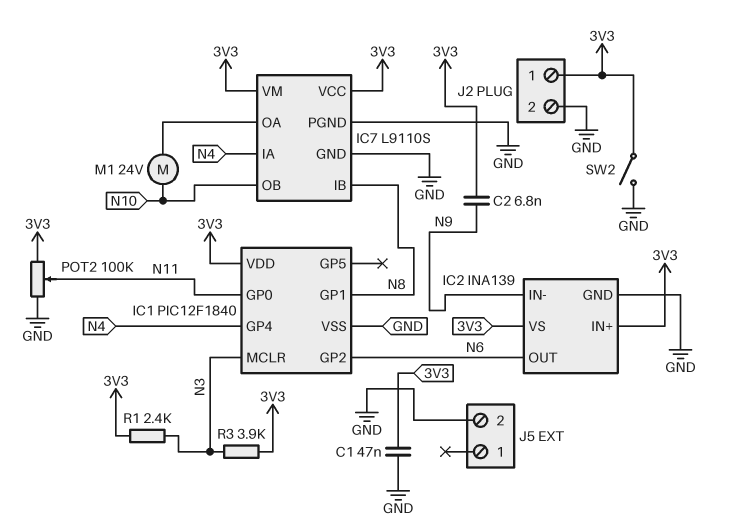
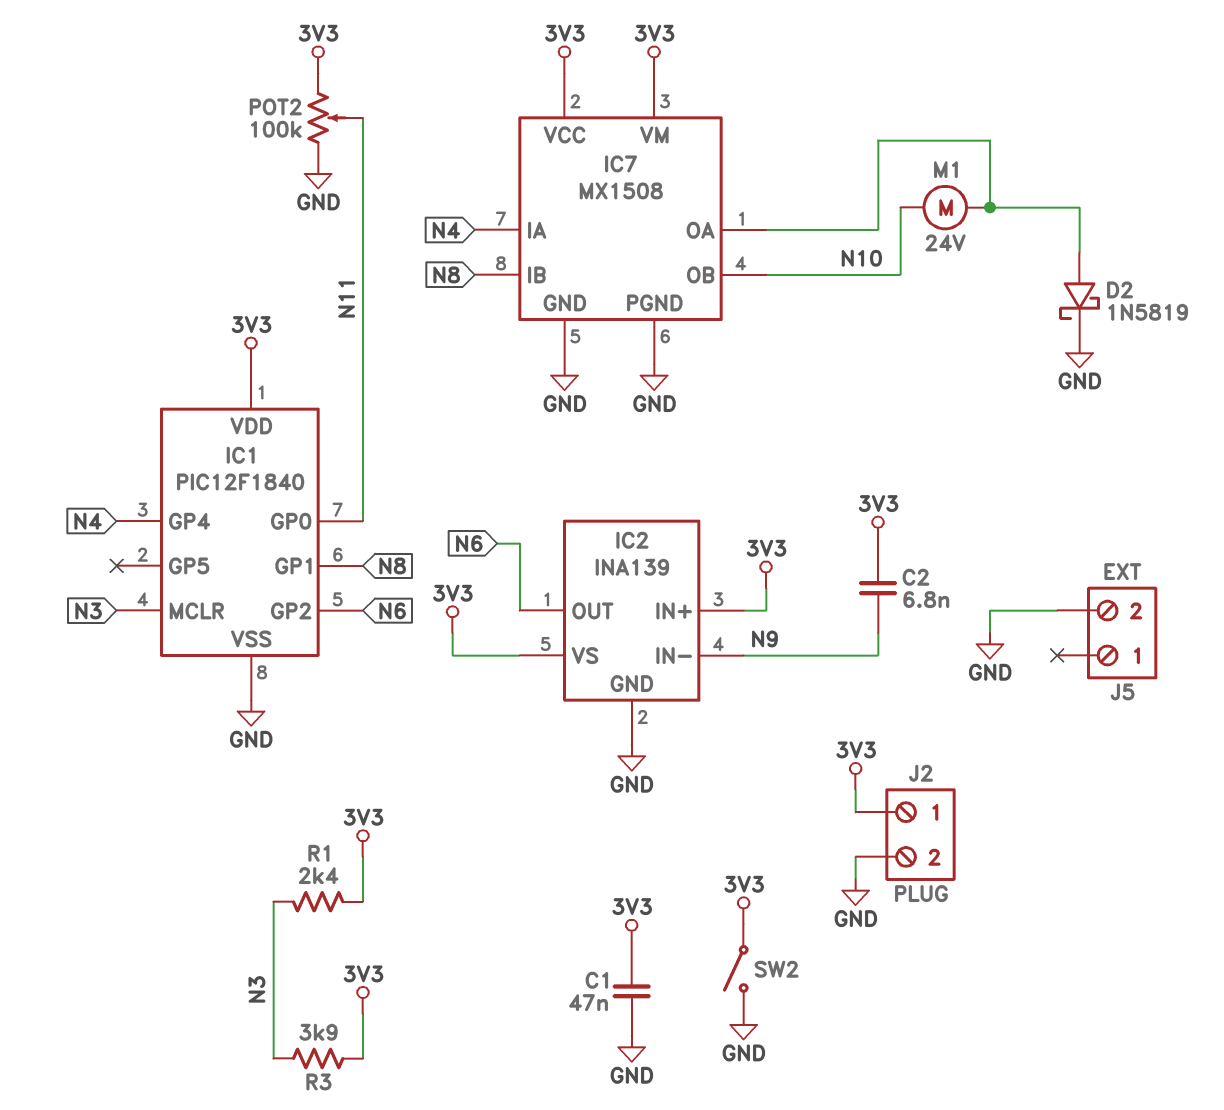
D2: none -> schottky 1N5819 (A IC7/OA, K GND)
IC7: L9110S -> MX1508

